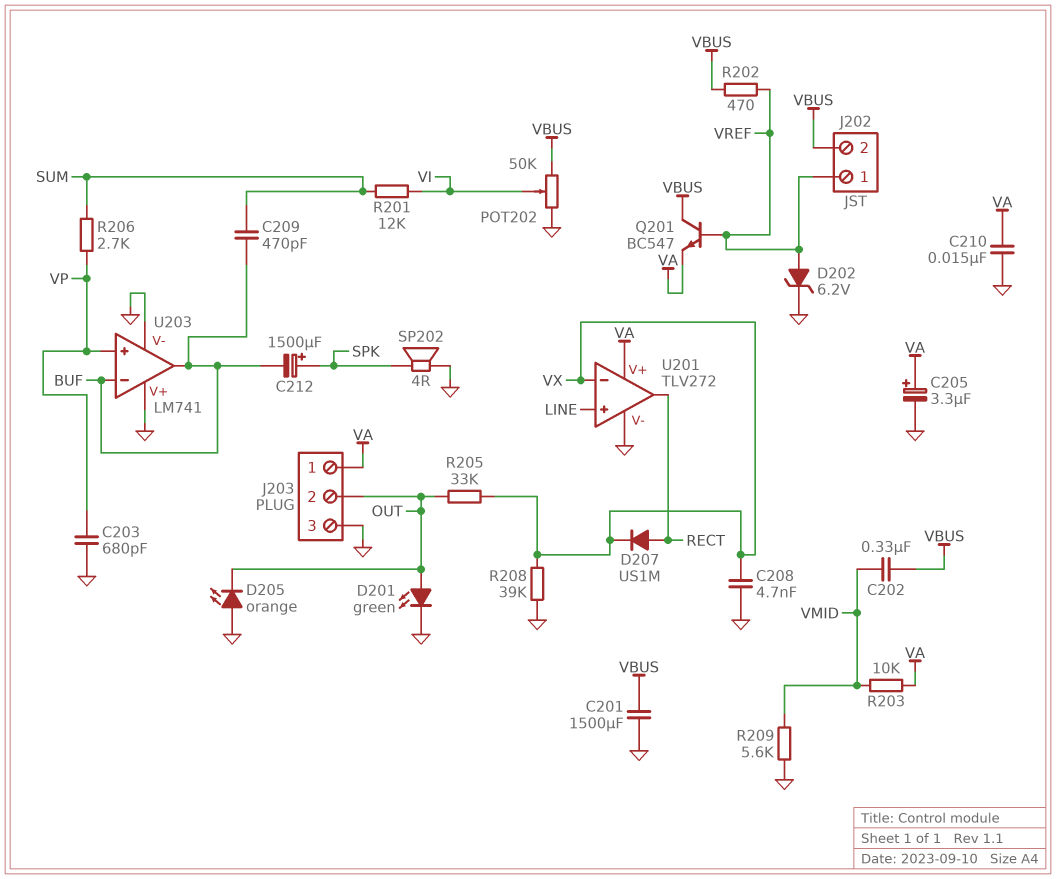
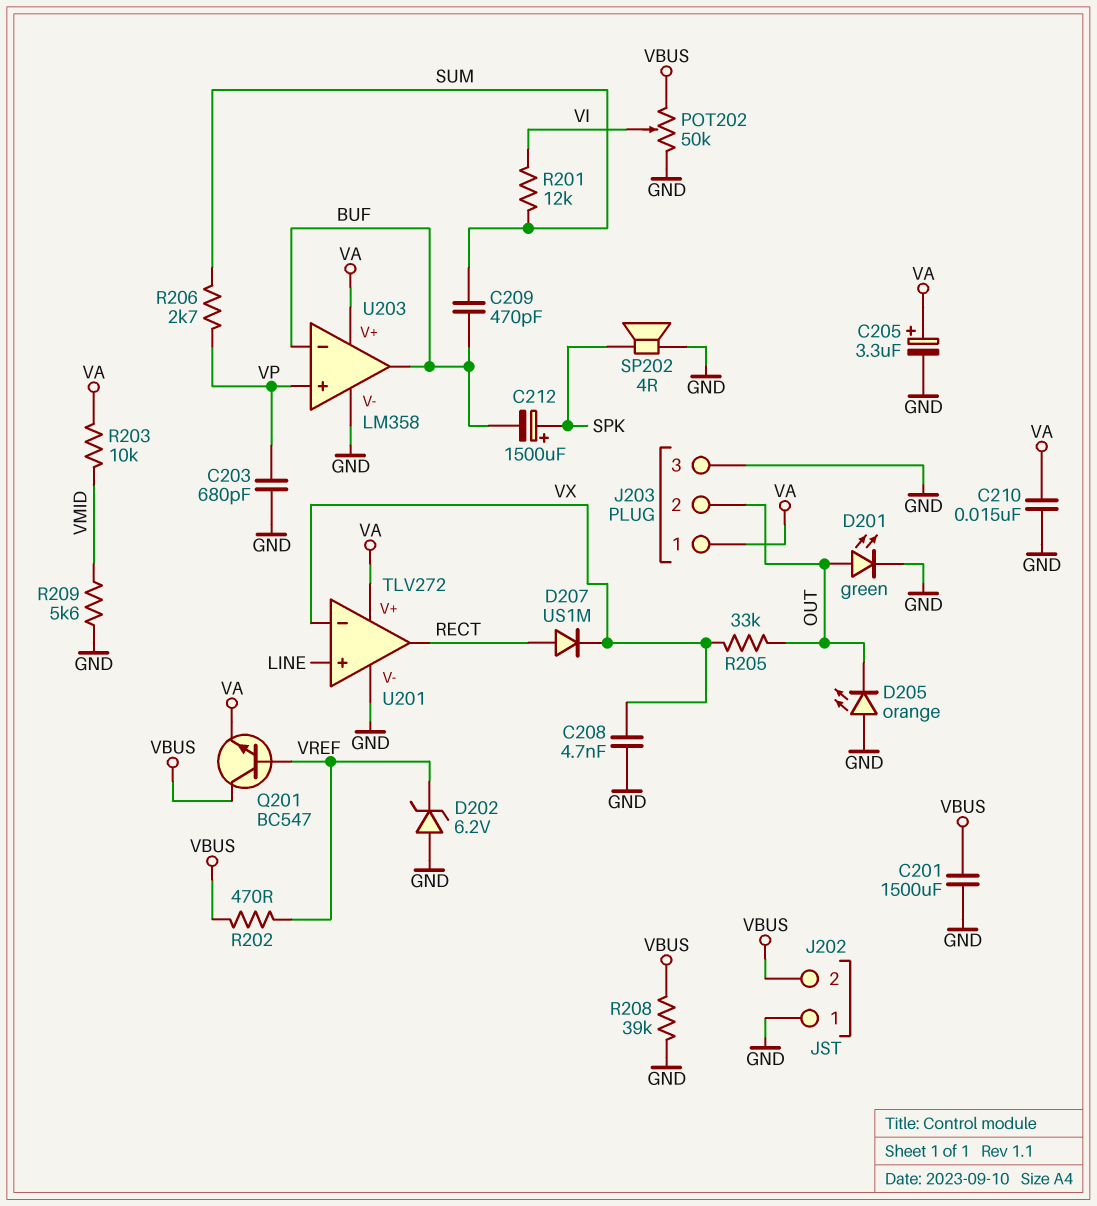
C202: 330nF (VBUS, VMID) -> none
D202: zener 6.2V (A VREF, K GND) -> zener 6.2V (A GND, K VREF)
J202 pin 1: VREF -> GND
R208: 39k (GND, VX) -> 39k (GND, VBUS)
U203: LM741 -> LM358
U203 pin V+: GND -> VA

